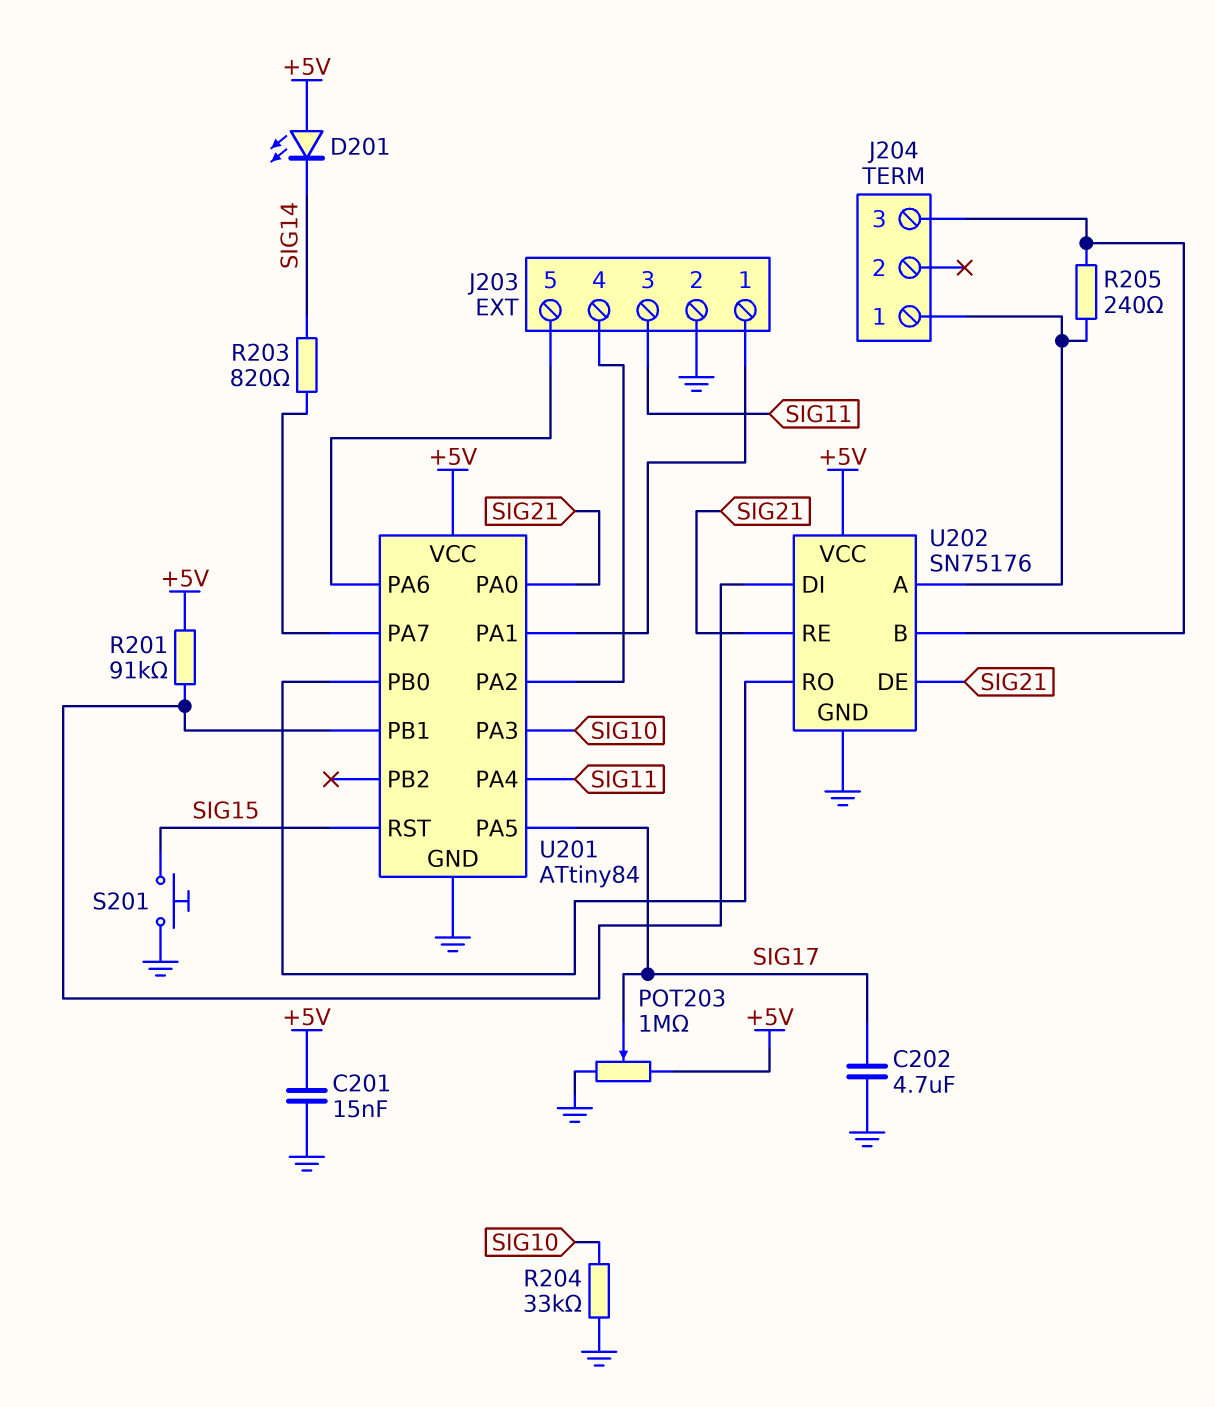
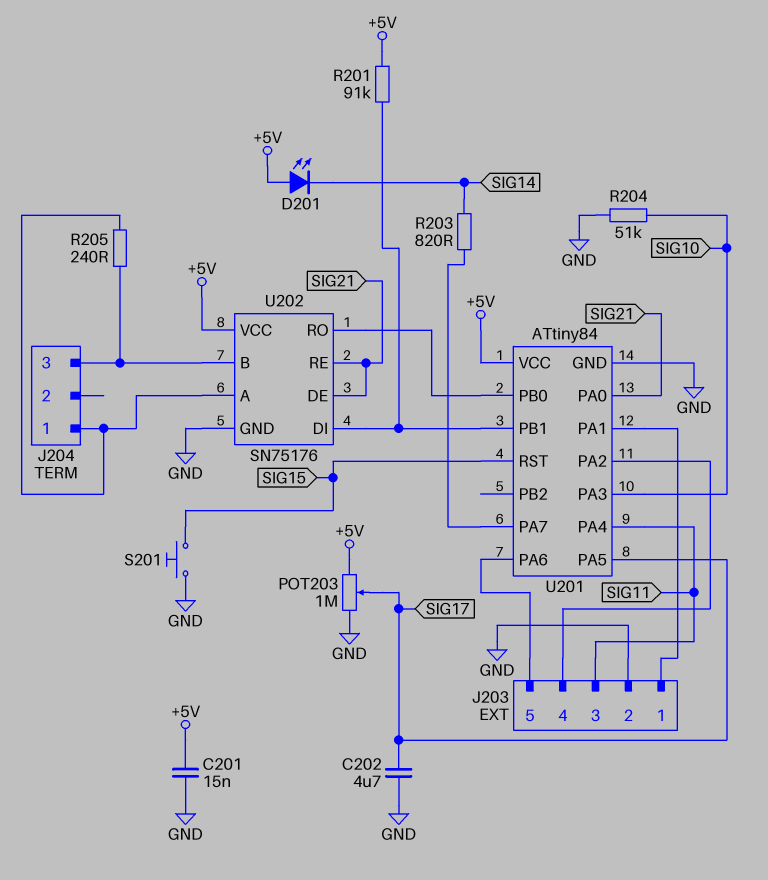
R204: 33k (GND, SIG10) -> 51k (GND, SIG10)

